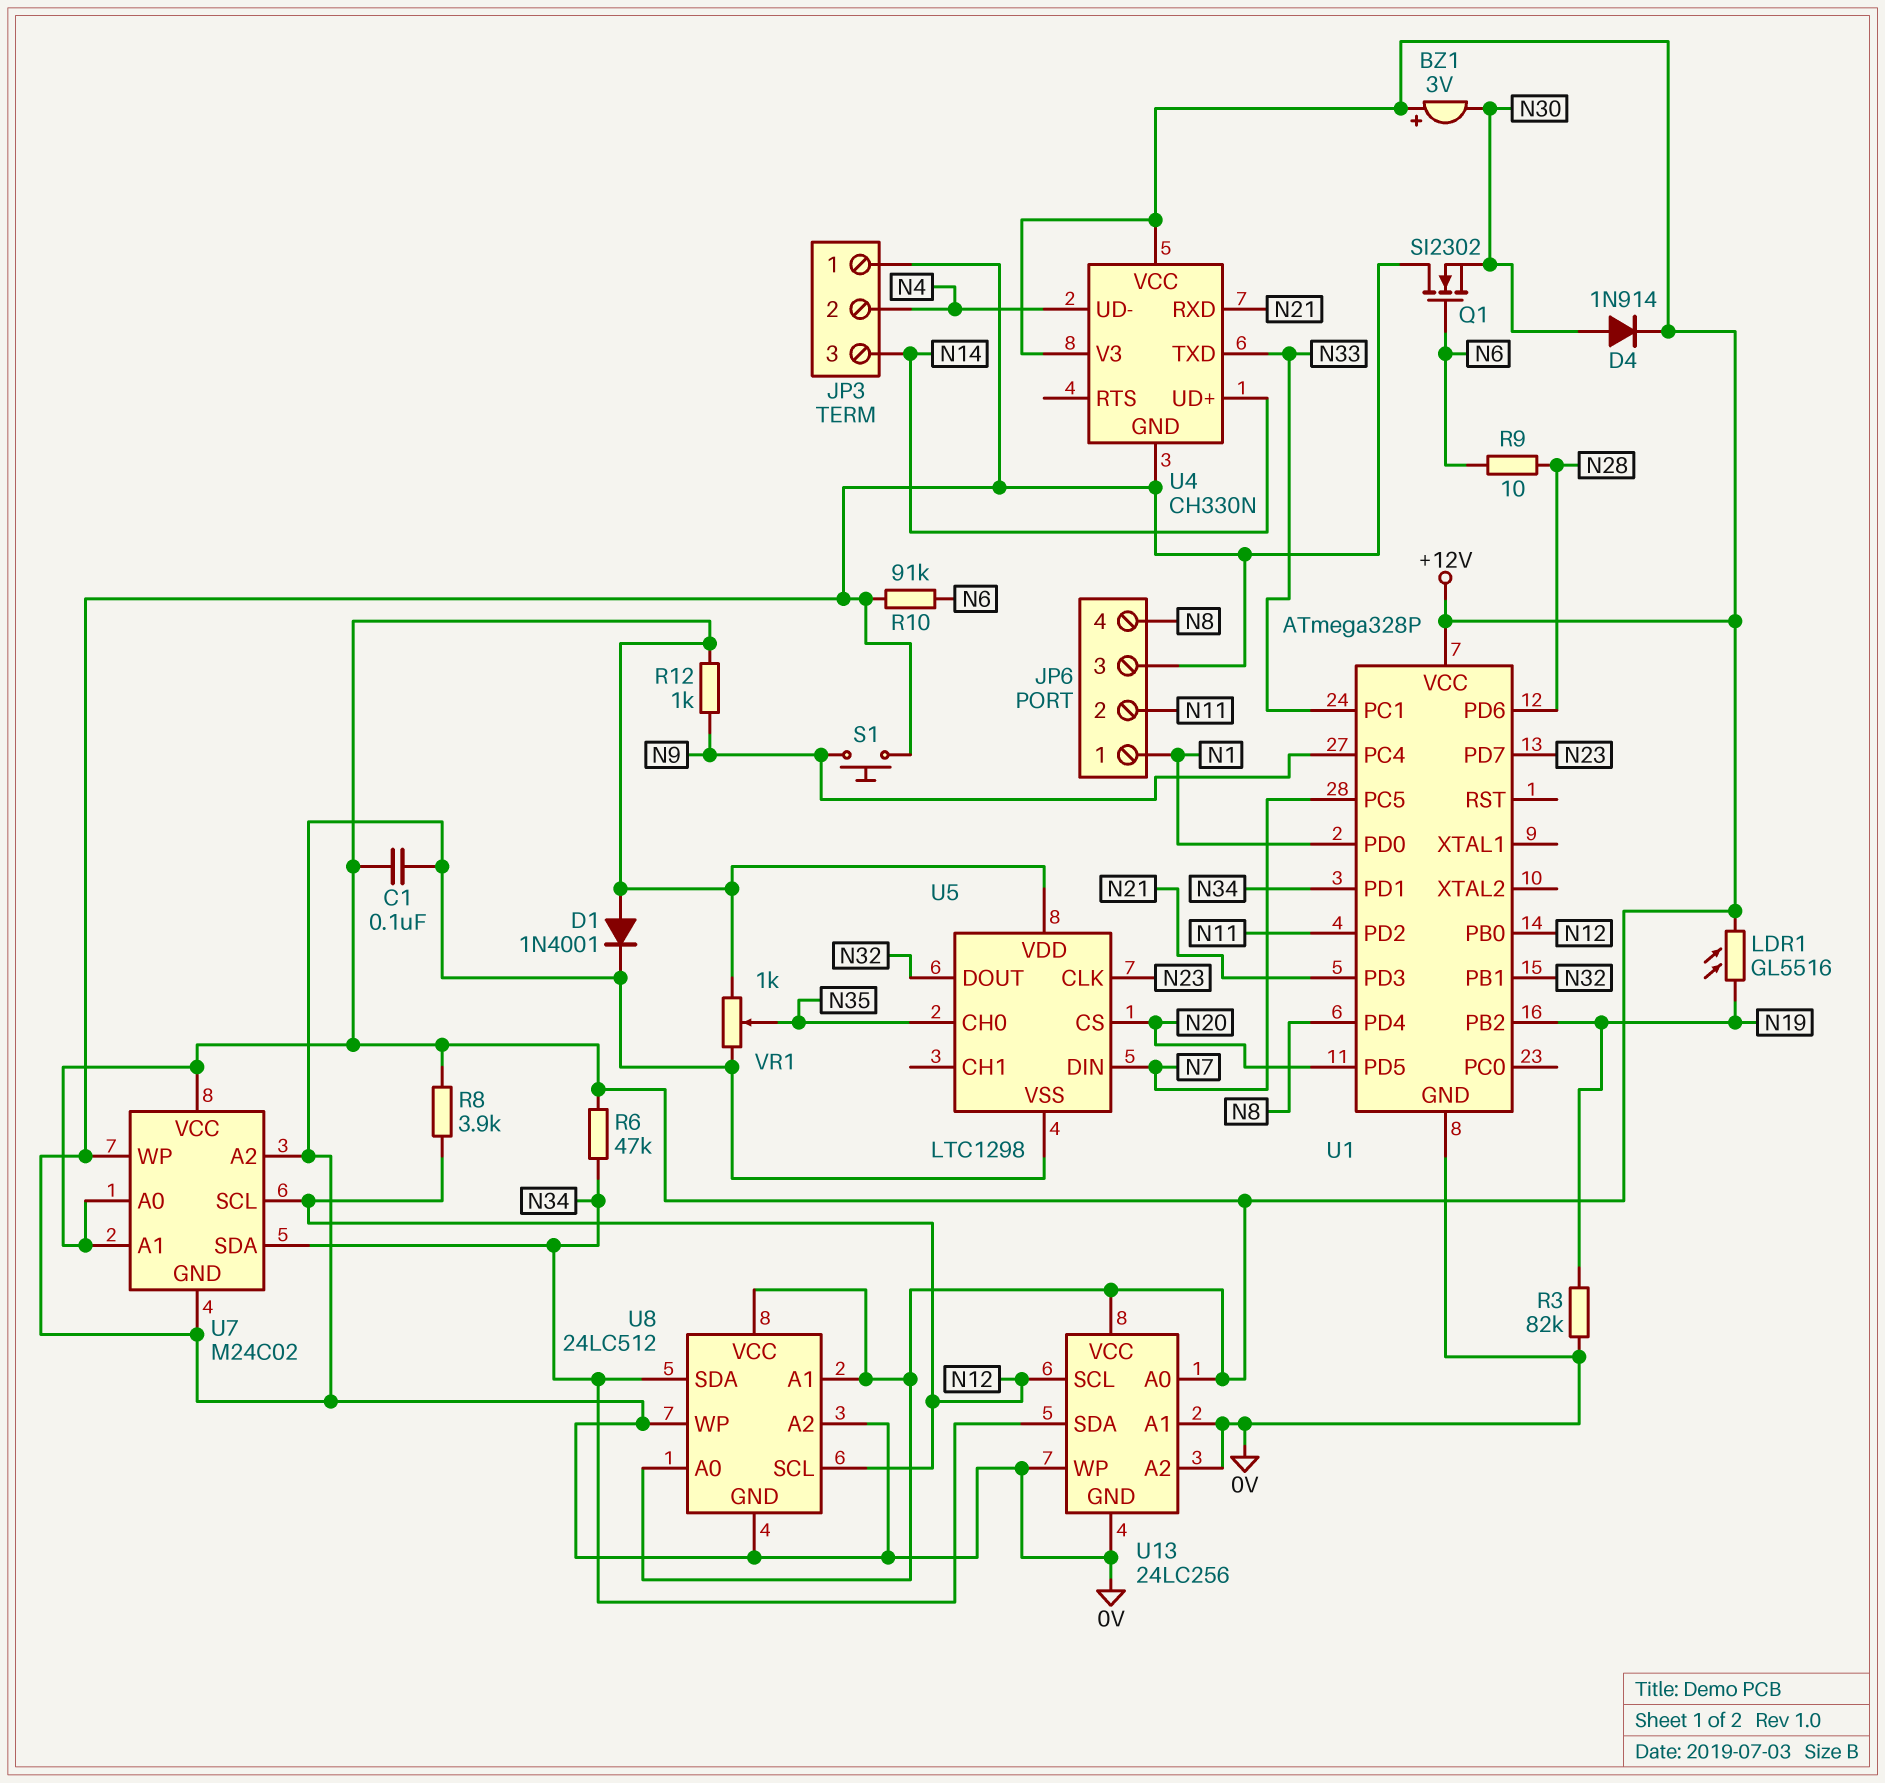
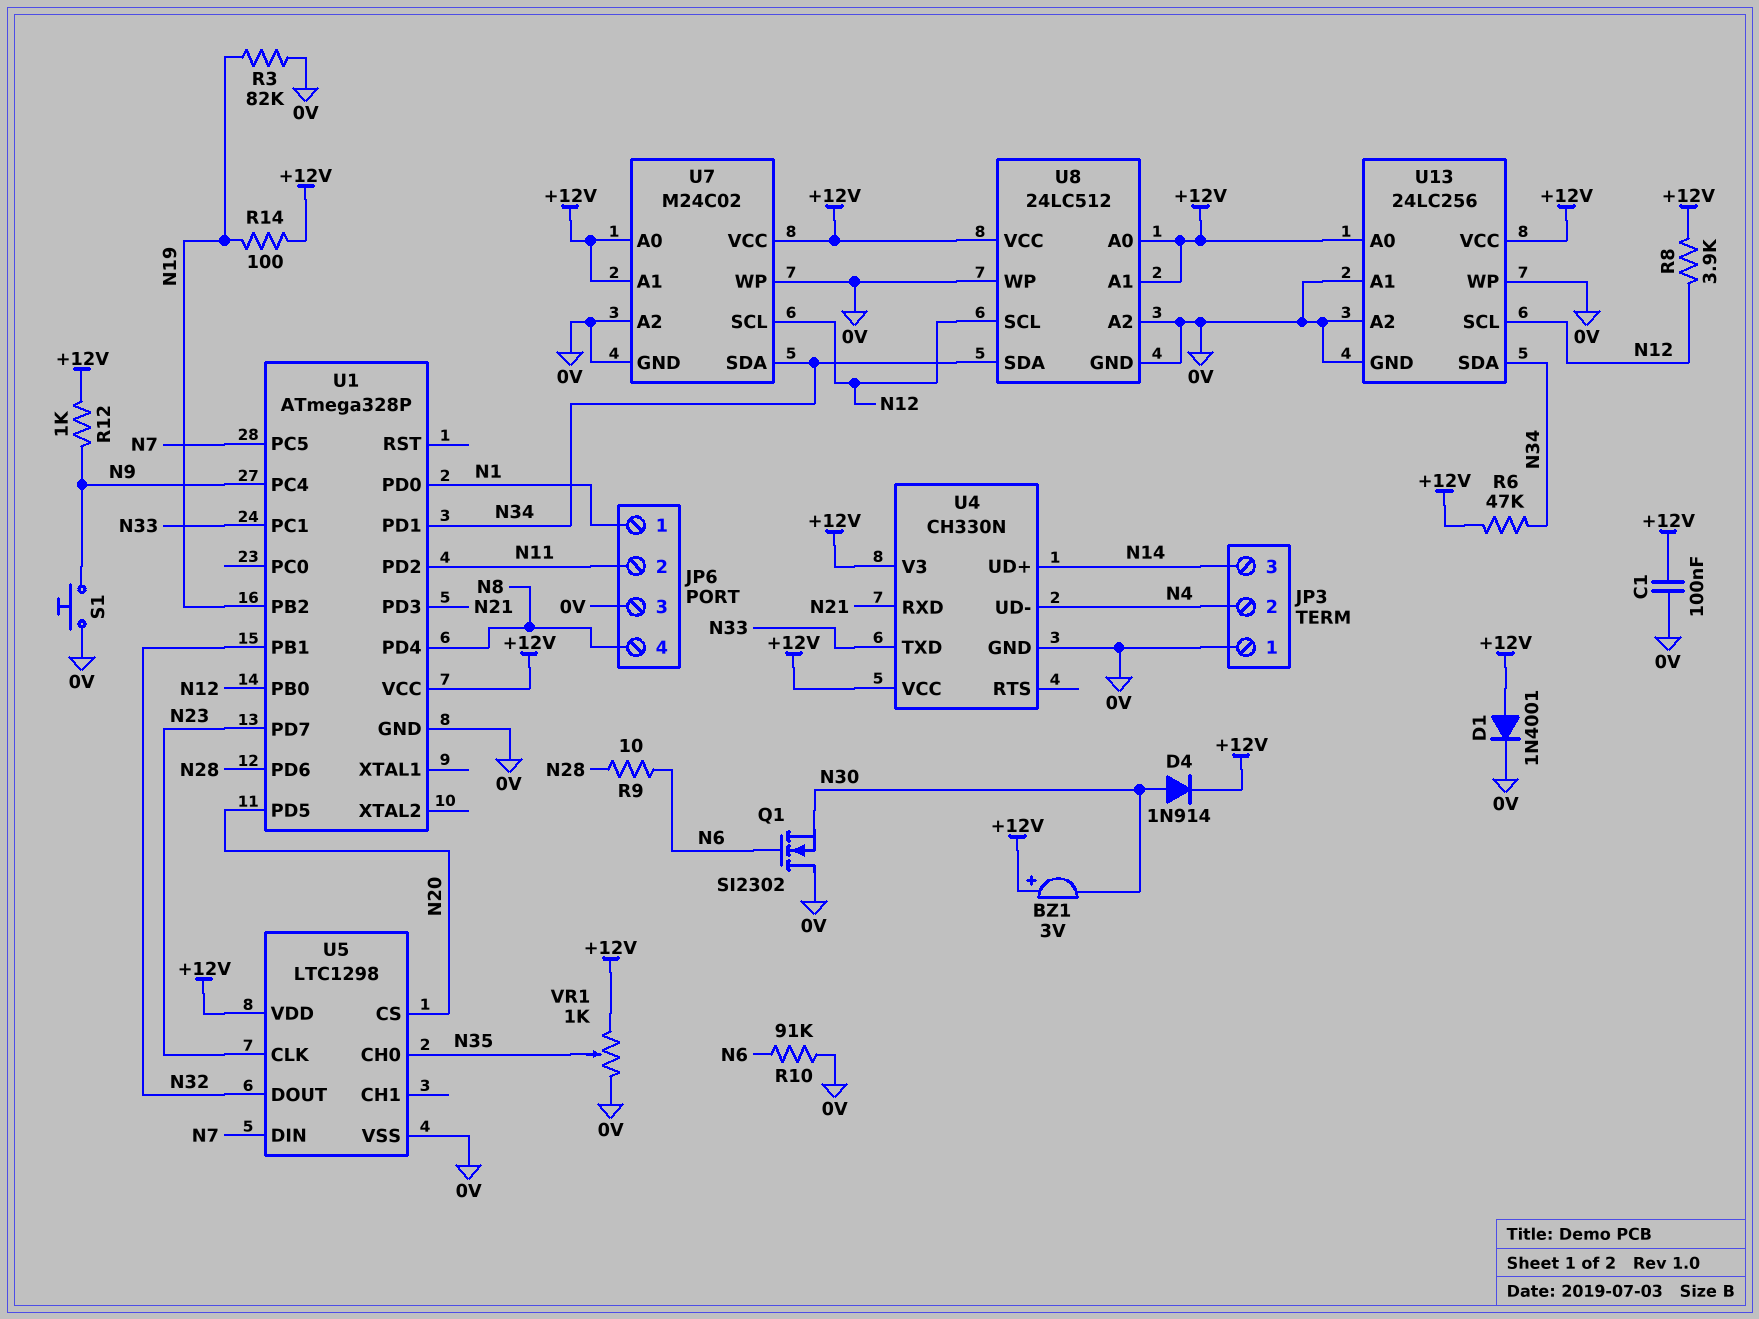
LDR1: GL5516 (+12V, N19) -> none
R14: none -> 100 (+12V, N19)

